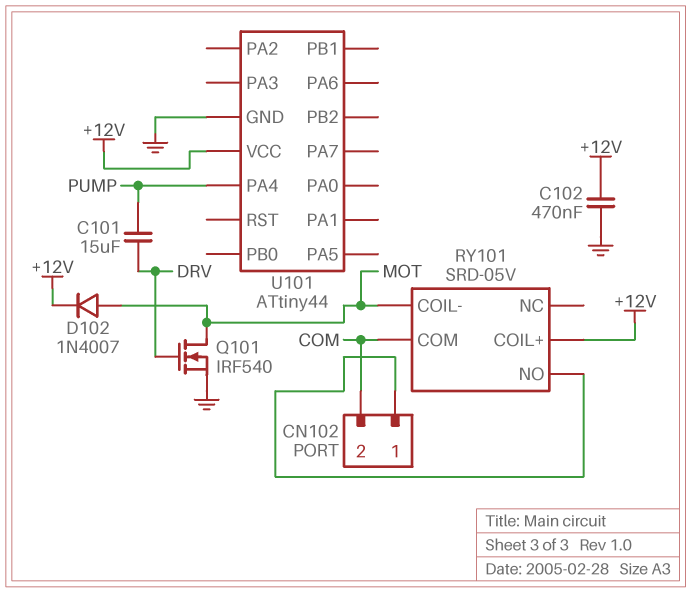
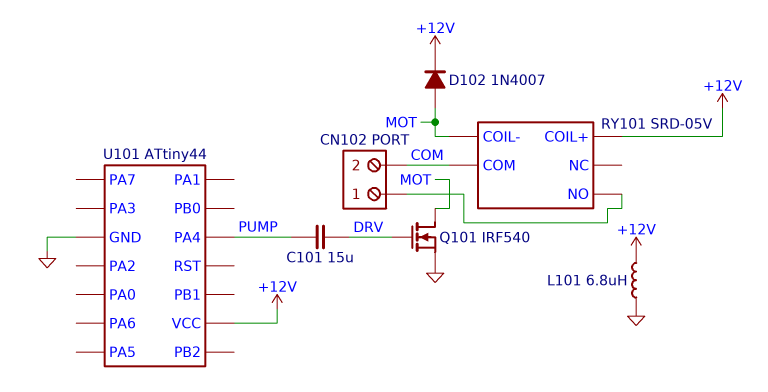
C102: 470nF (+12V, GND) -> none
L101: none -> 6.8uH (+12V, GND)

